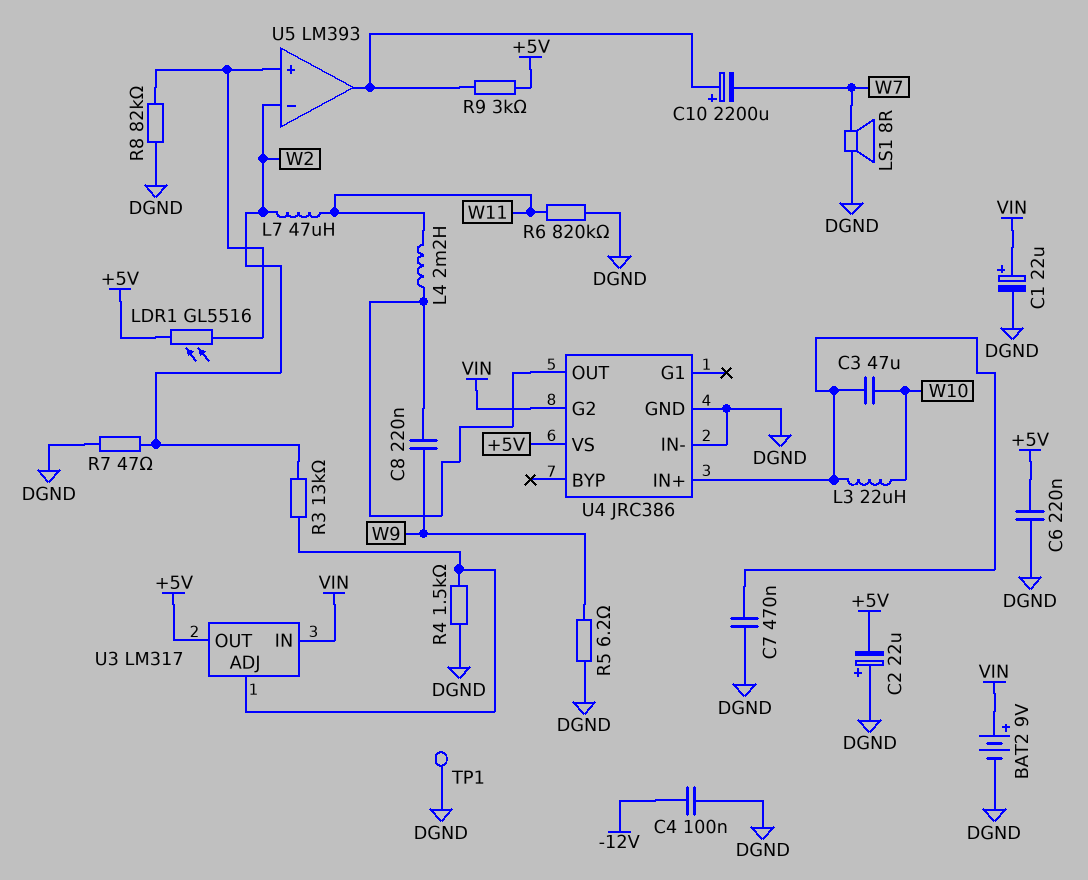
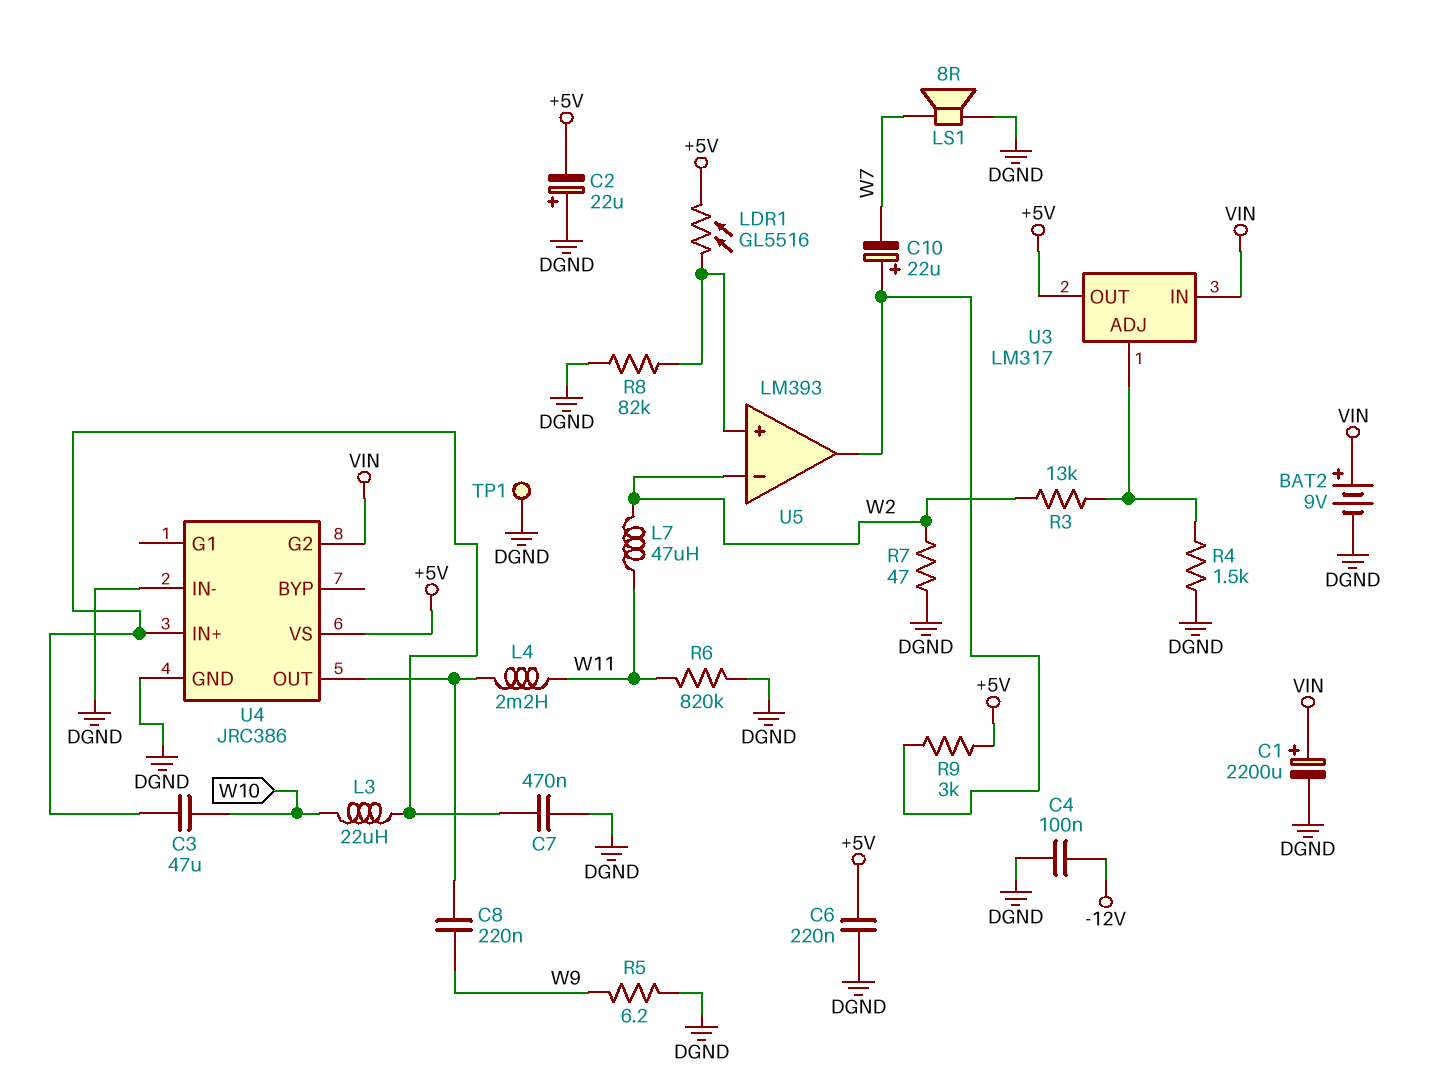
C1: 22uF (plus VIN, minus DGND) -> 2200uF (plus VIN, minus DGND)
C10: 2200uF (plus U5/out, minus W7) -> 22uF (plus U5/out, minus W7)

